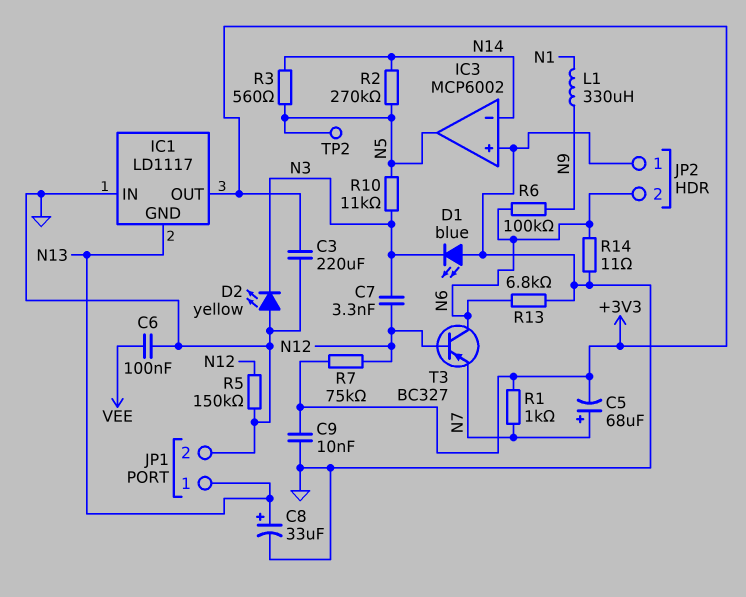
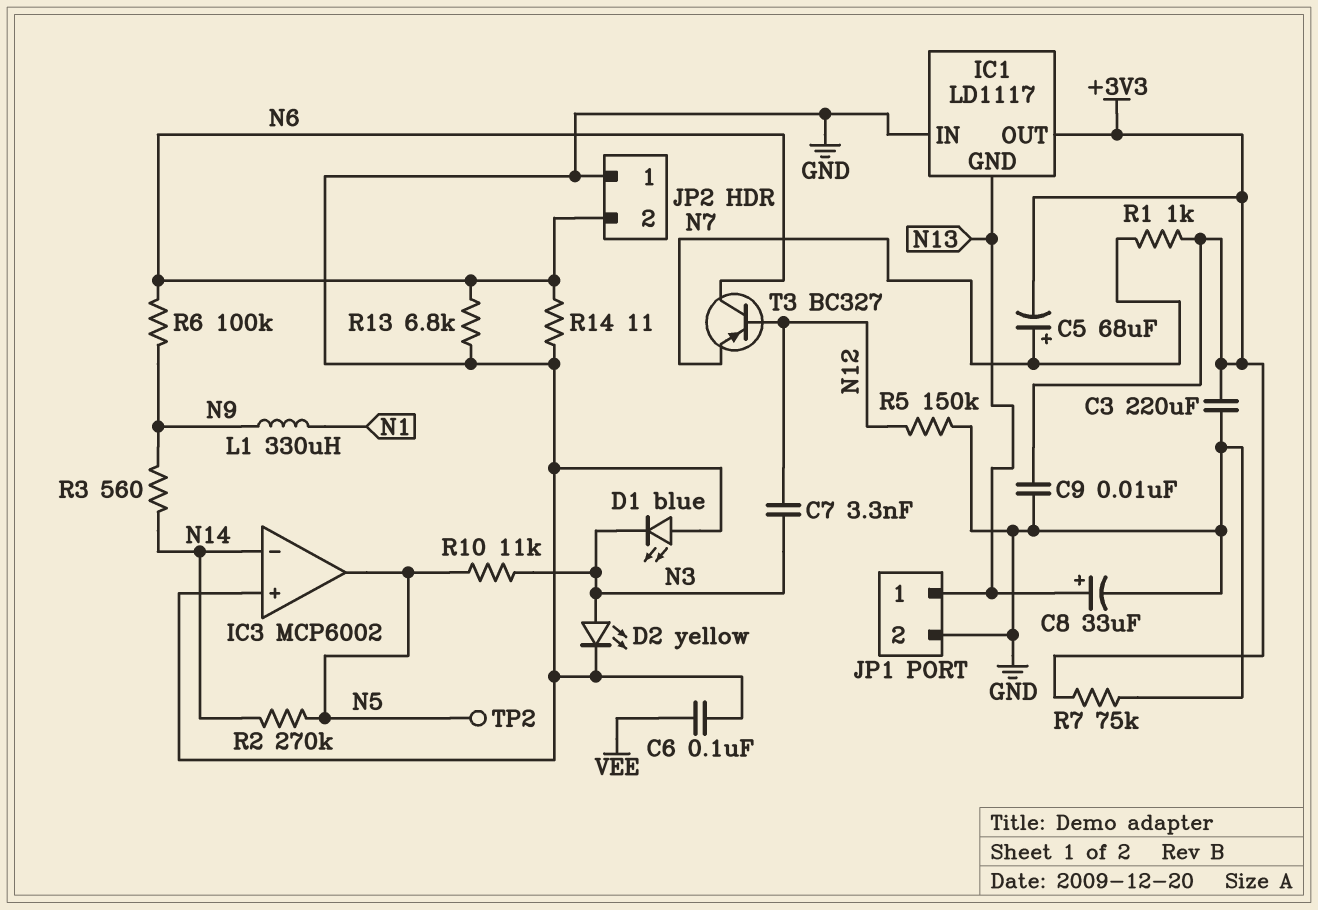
D2: LED yellow (A GND, K N3) -> LED yellow (A N3, K GND)
R3: 560 (N5, N14) -> 560 (N9, N14)
R7: 75k (+3V3, N12) -> 75k (+3V3, GND)

